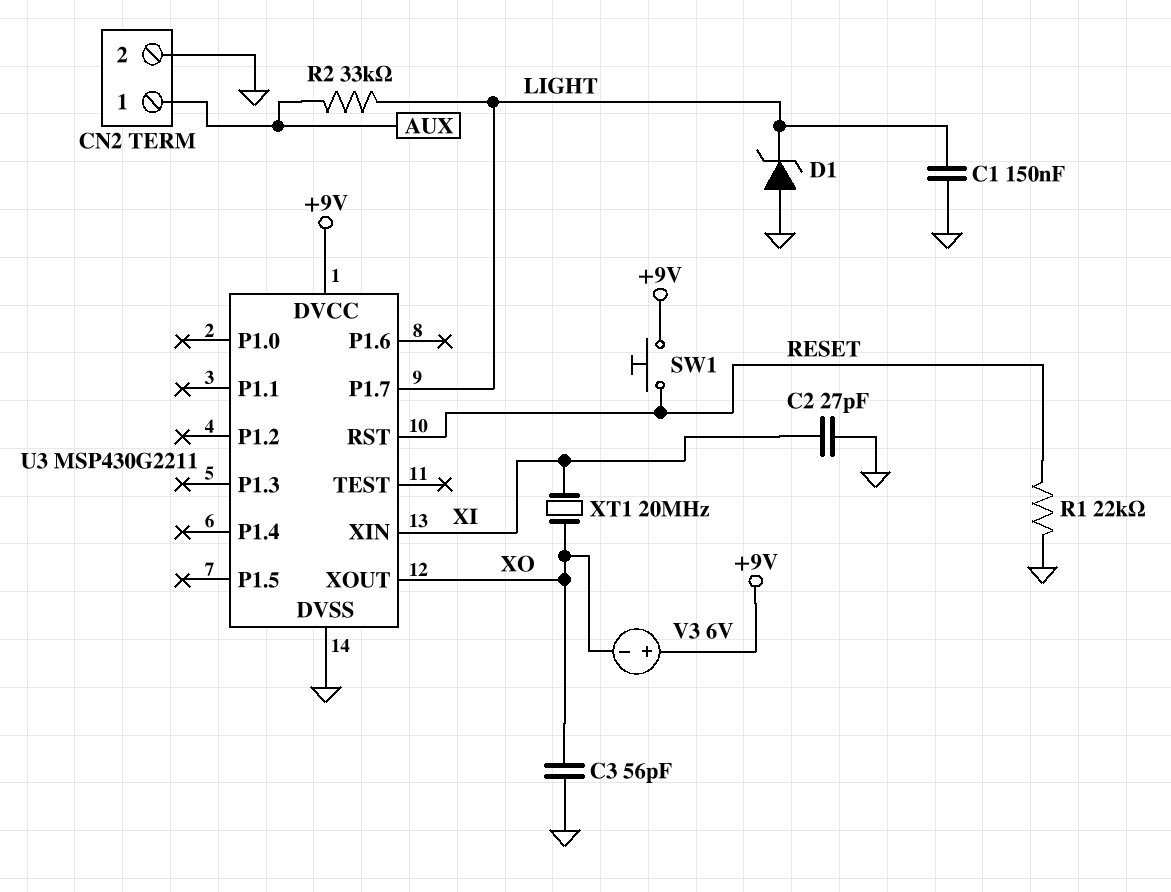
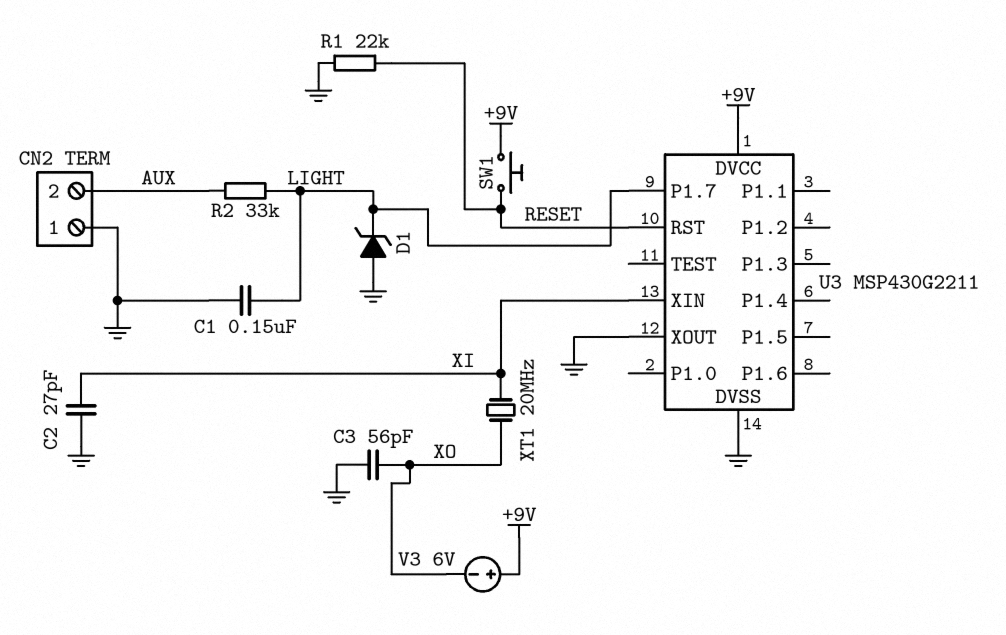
CN2 pin 1: AUX -> GND
CN2 pin 2: GND -> AUX
U3 pin XOUT: XO -> GND

